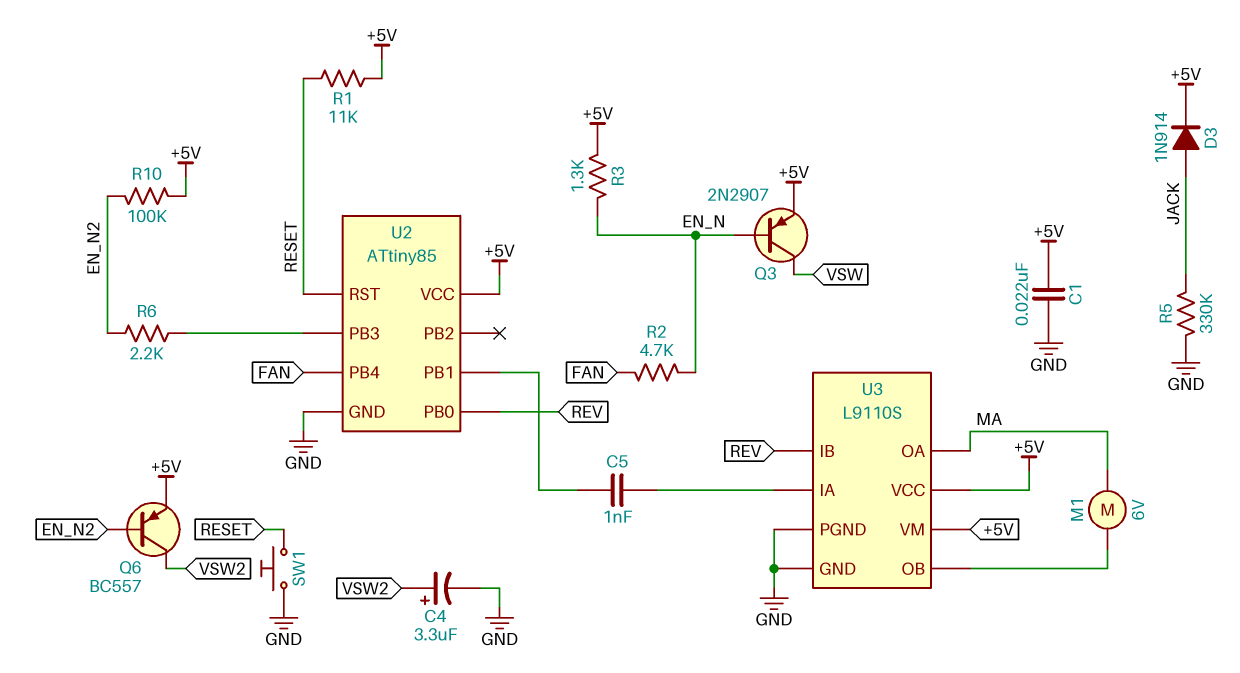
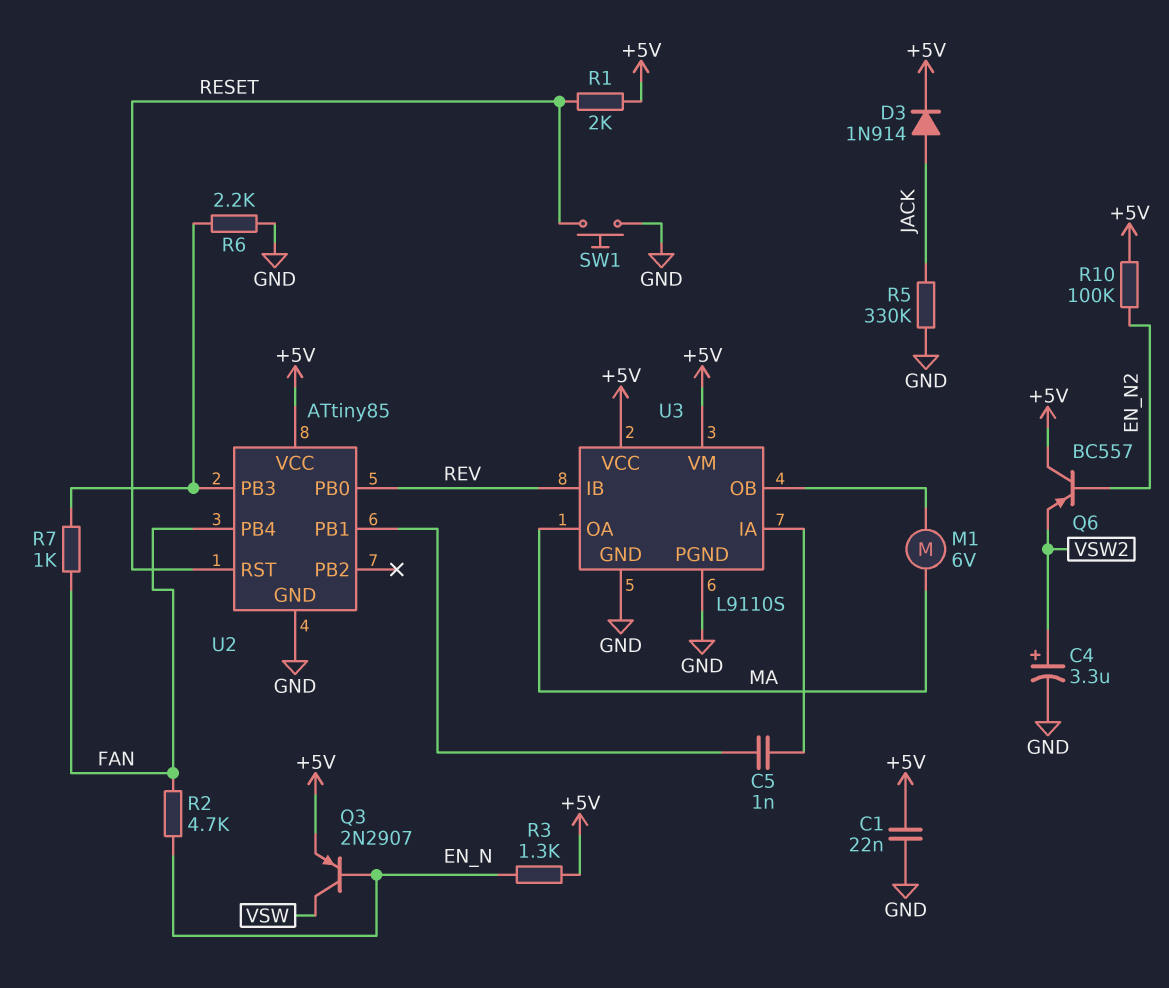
Q6: PNP BC557 (B EN_N2, C VSW2, E +5V) -> PNP BC557 (B EN_N2, C +5V, E VSW2)
R1: 11k (+5V, RESET) -> 2k (+5V, RESET)
R6: 2.2k (EN_N2, U2/PB3) -> 2.2k (GND, U2/PB3)
R7: none -> 1k (FAN, U2/PB3)

